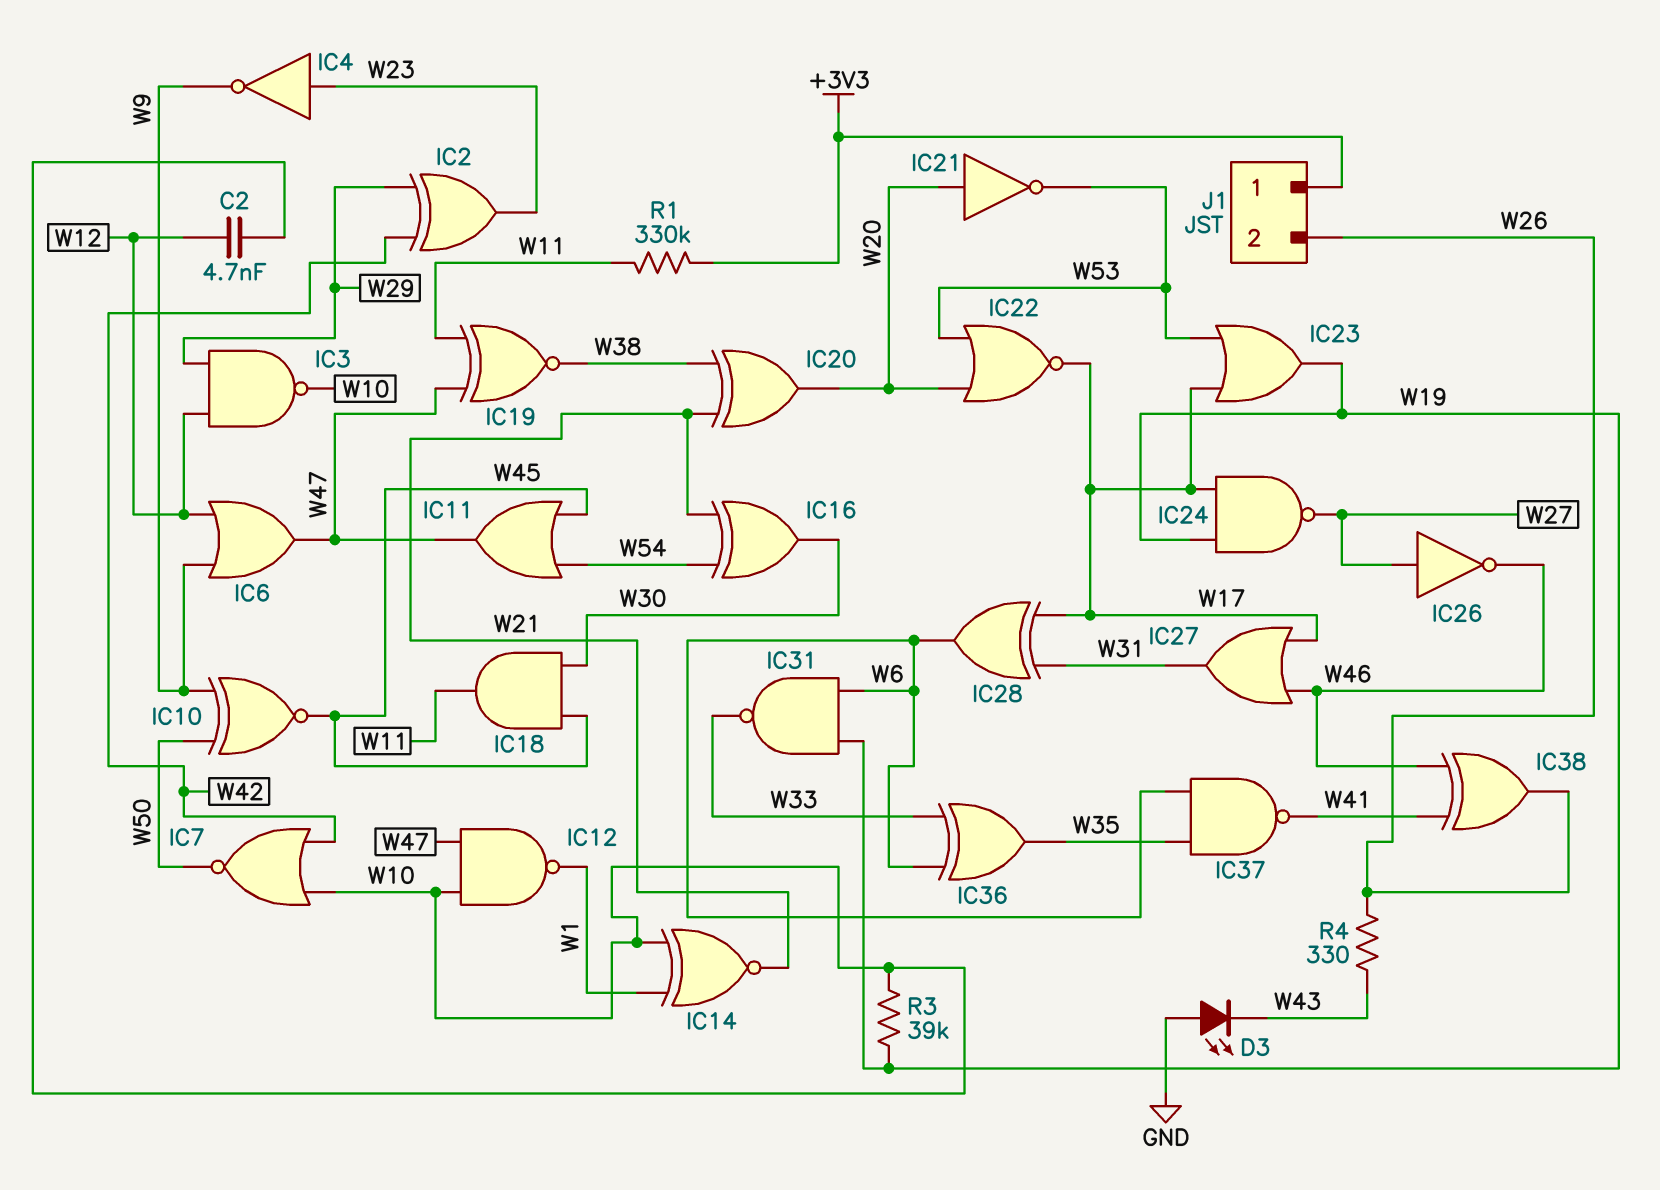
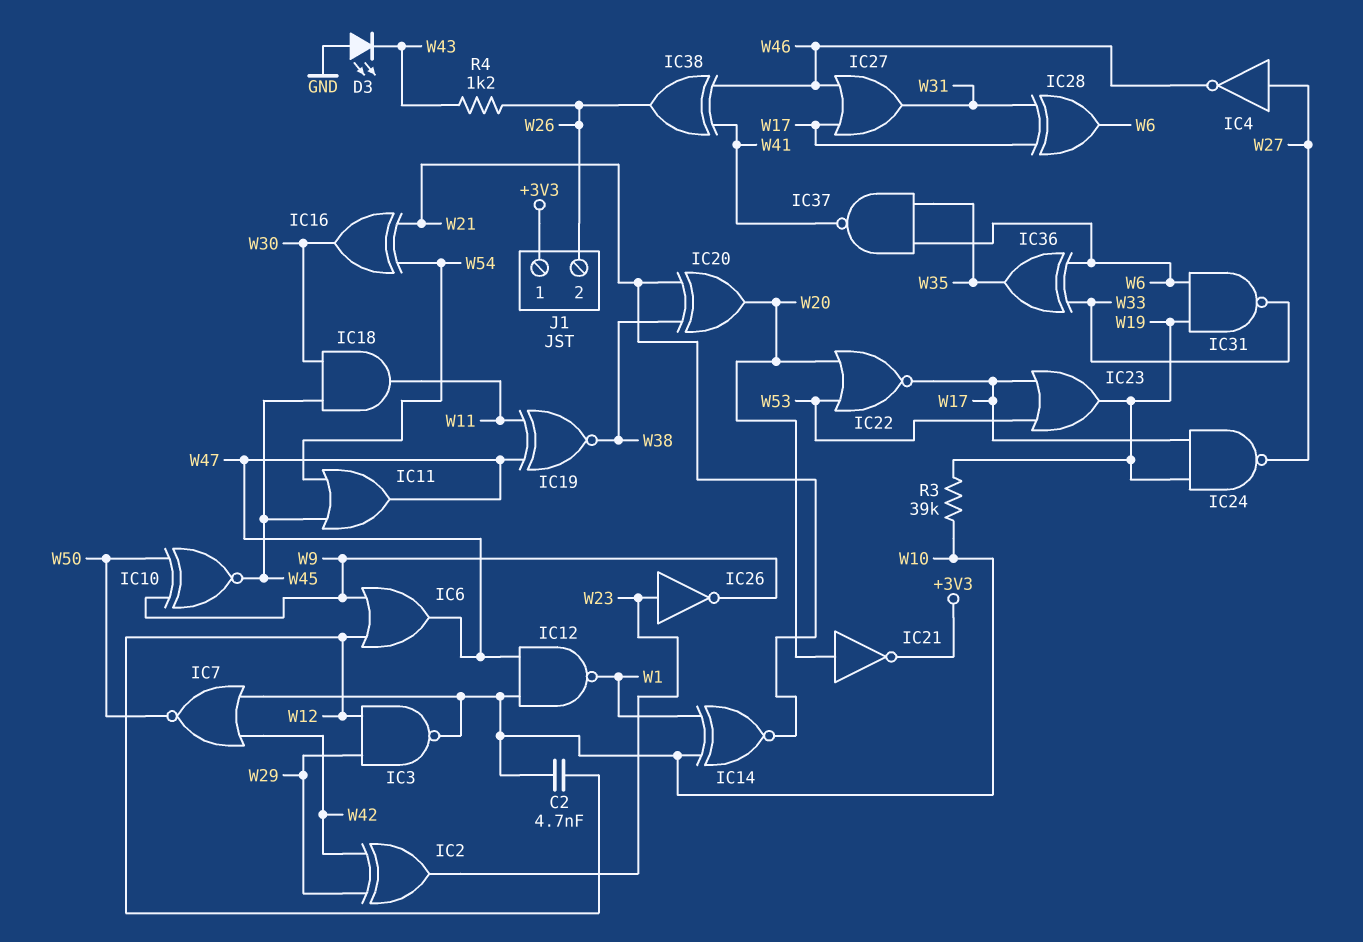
IC4: NOT (in W23, out W9) -> NOT (in W27, out W46)
IC21: NOT (in W20, out W53) -> NOT (in W20, out +3V3)
IC26: NOT (in W27, out W46) -> NOT (in W23, out W9)
R1: 330k (+3V3, W11) -> none
R4: 330 (W26, W43) -> 1.2k (W26, W43)

